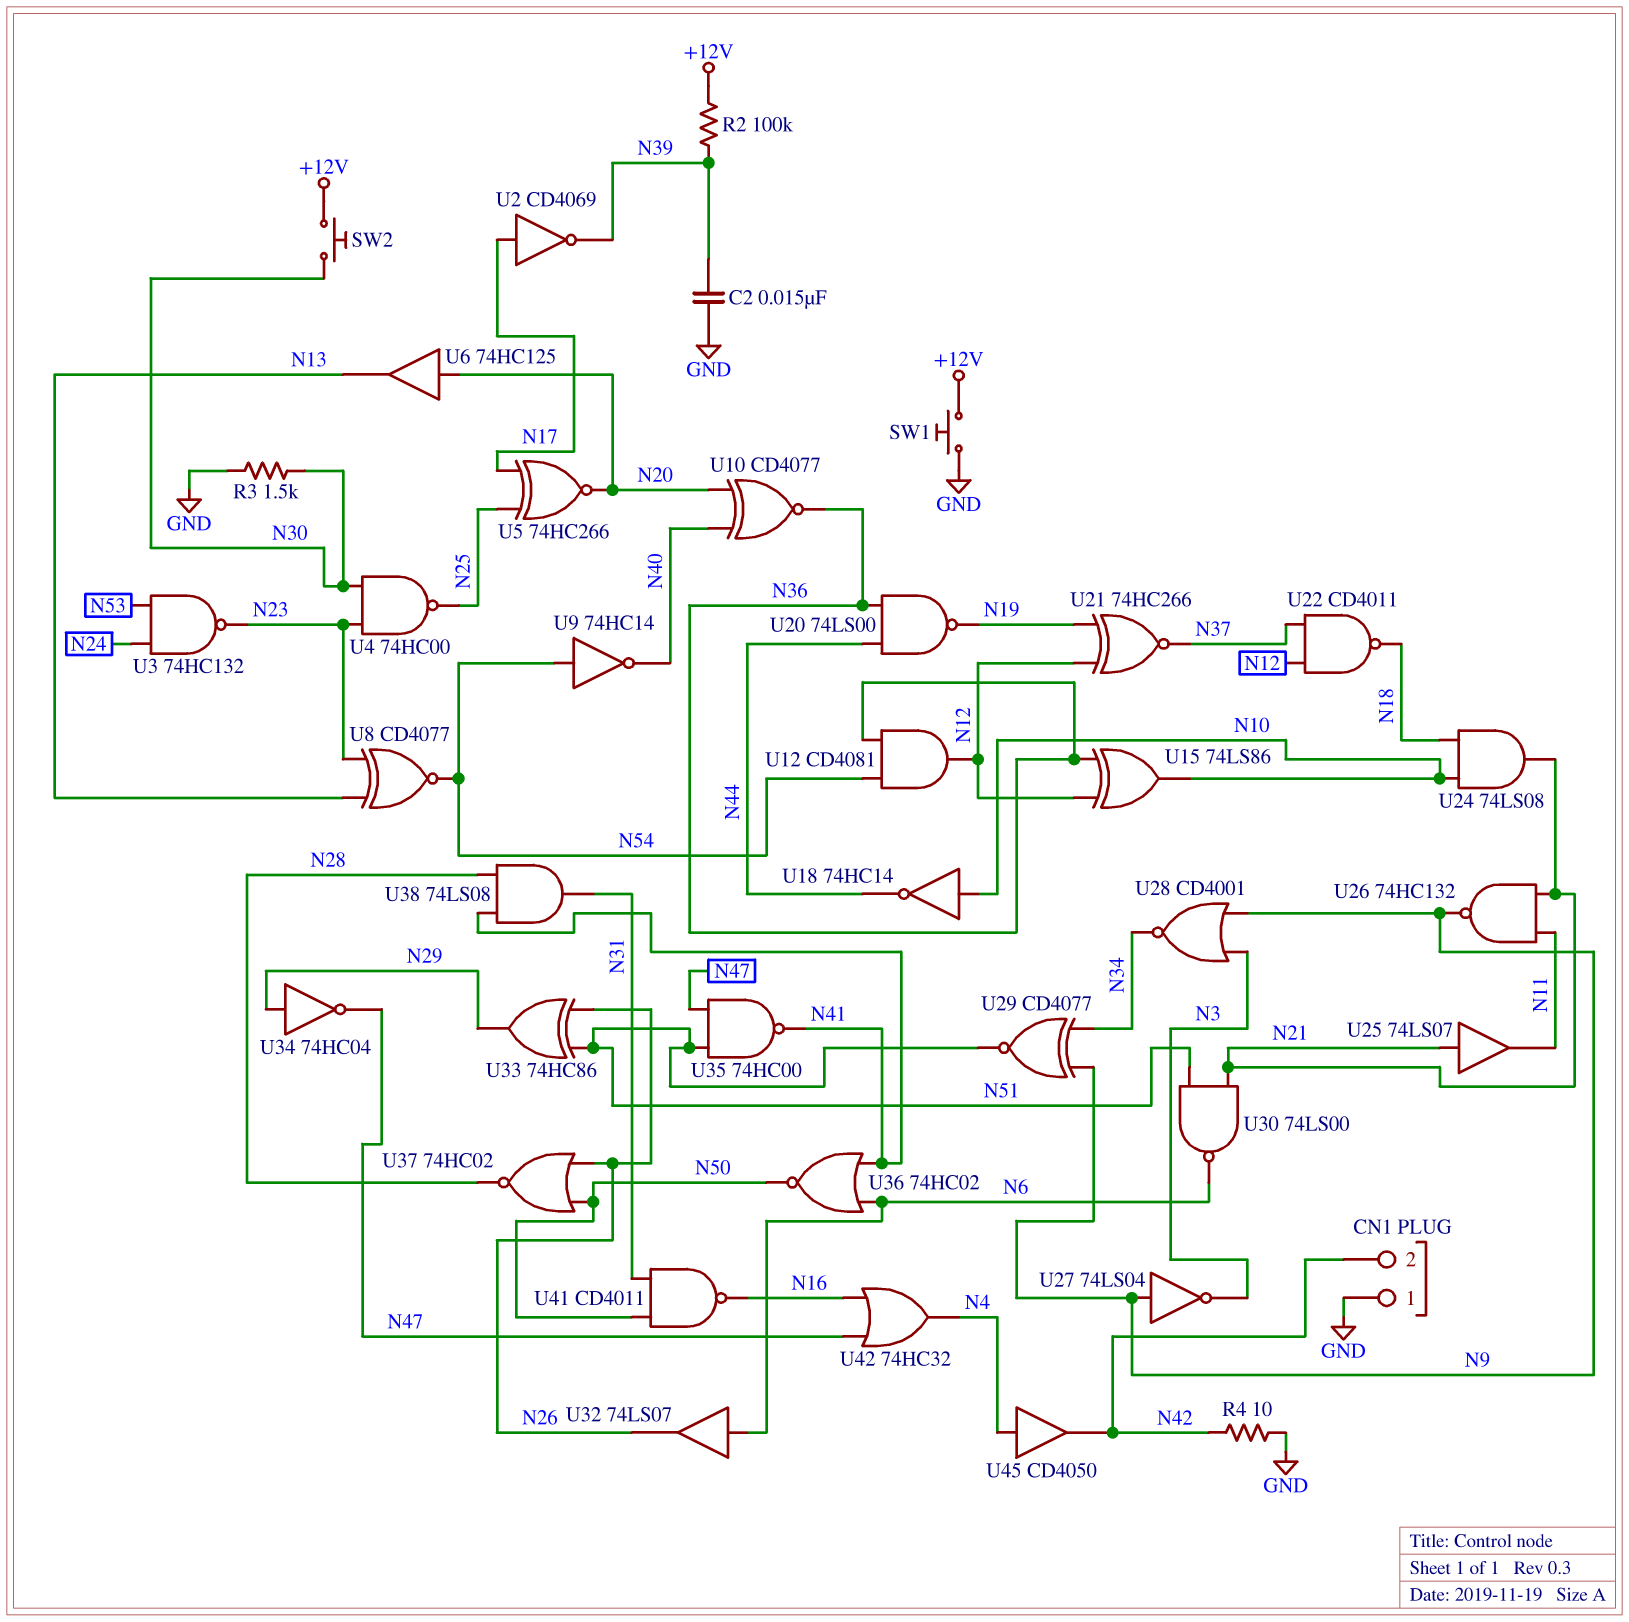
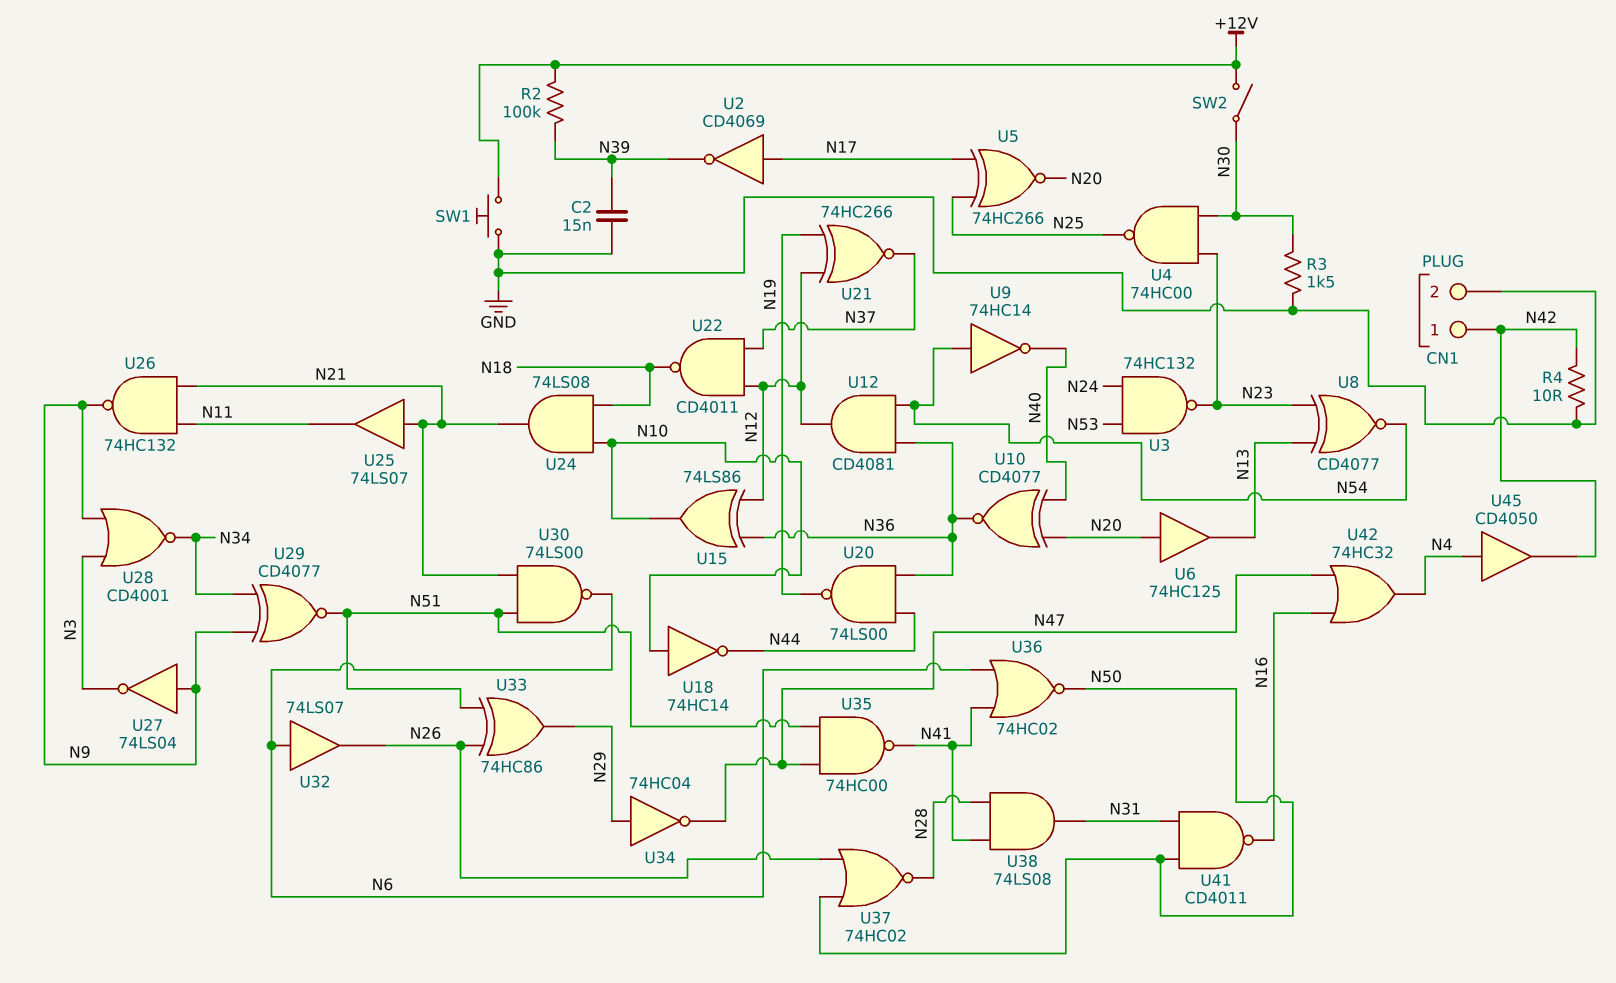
CN1 pin 1: GND -> N42
CN1 pin 2: N42 -> GND
SW2: button (+12V, N30) -> switch (+12V, N30)

